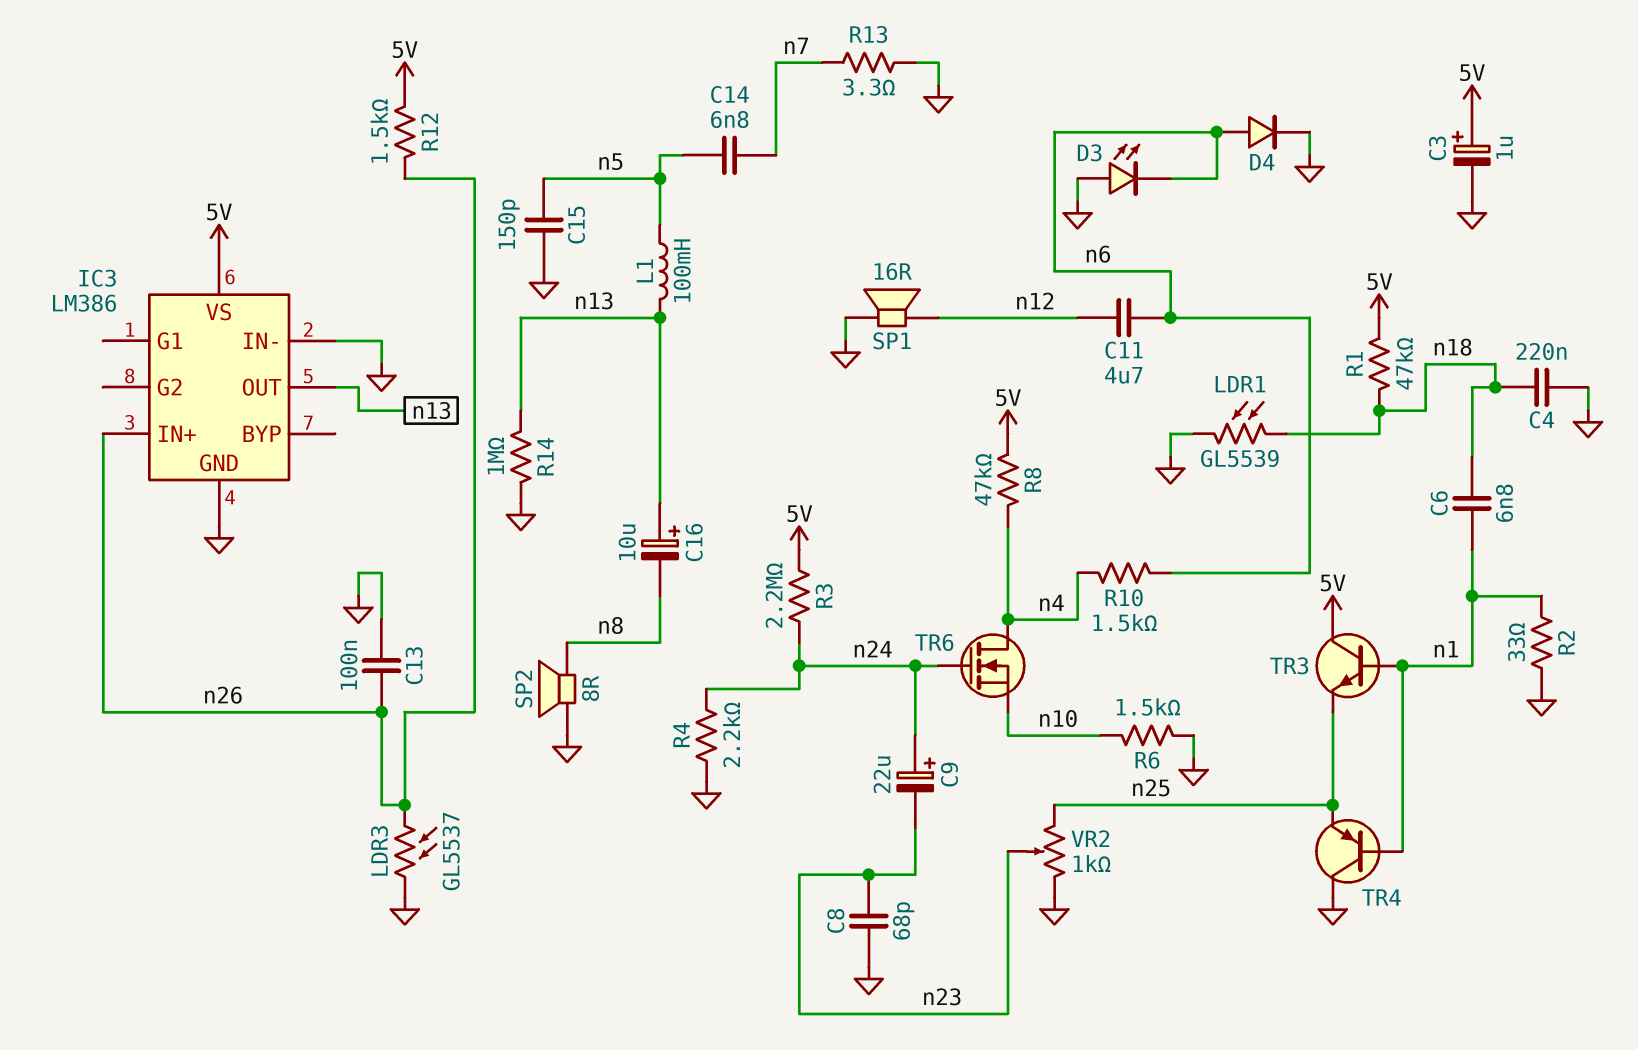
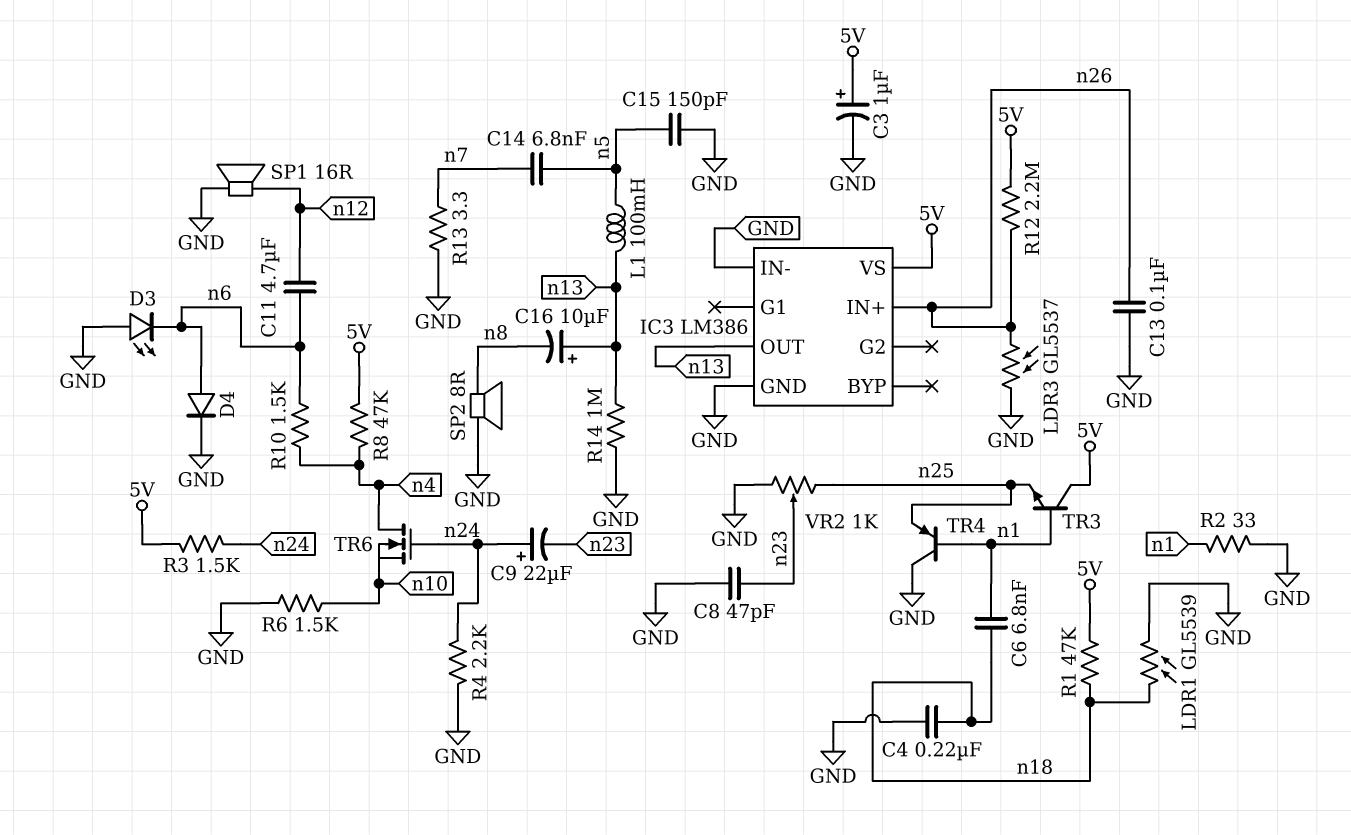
C8: 68pF (GND, n23) -> 47pF (GND, n23)
R3: 2.2M (5V, n24) -> 1.5k (5V, n24)
R12: 1.5k (5V, n26) -> 2.2M (5V, n26)

